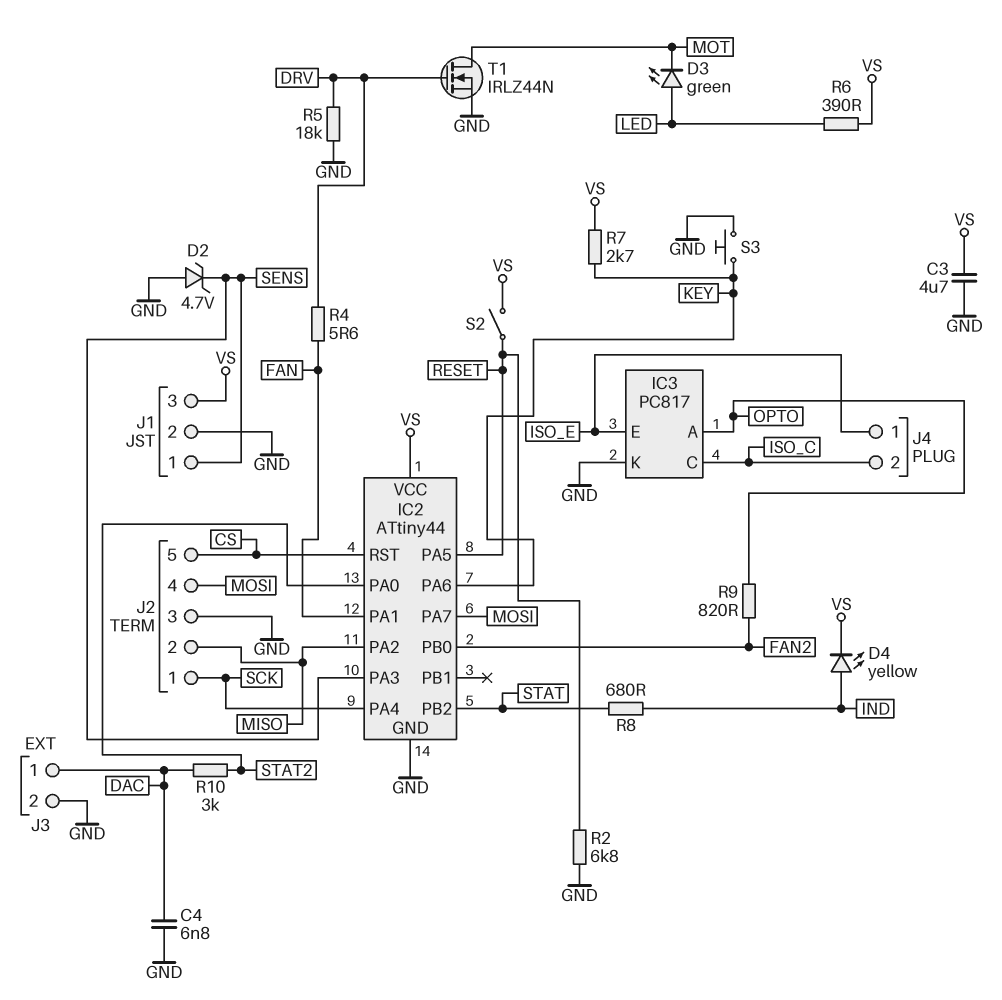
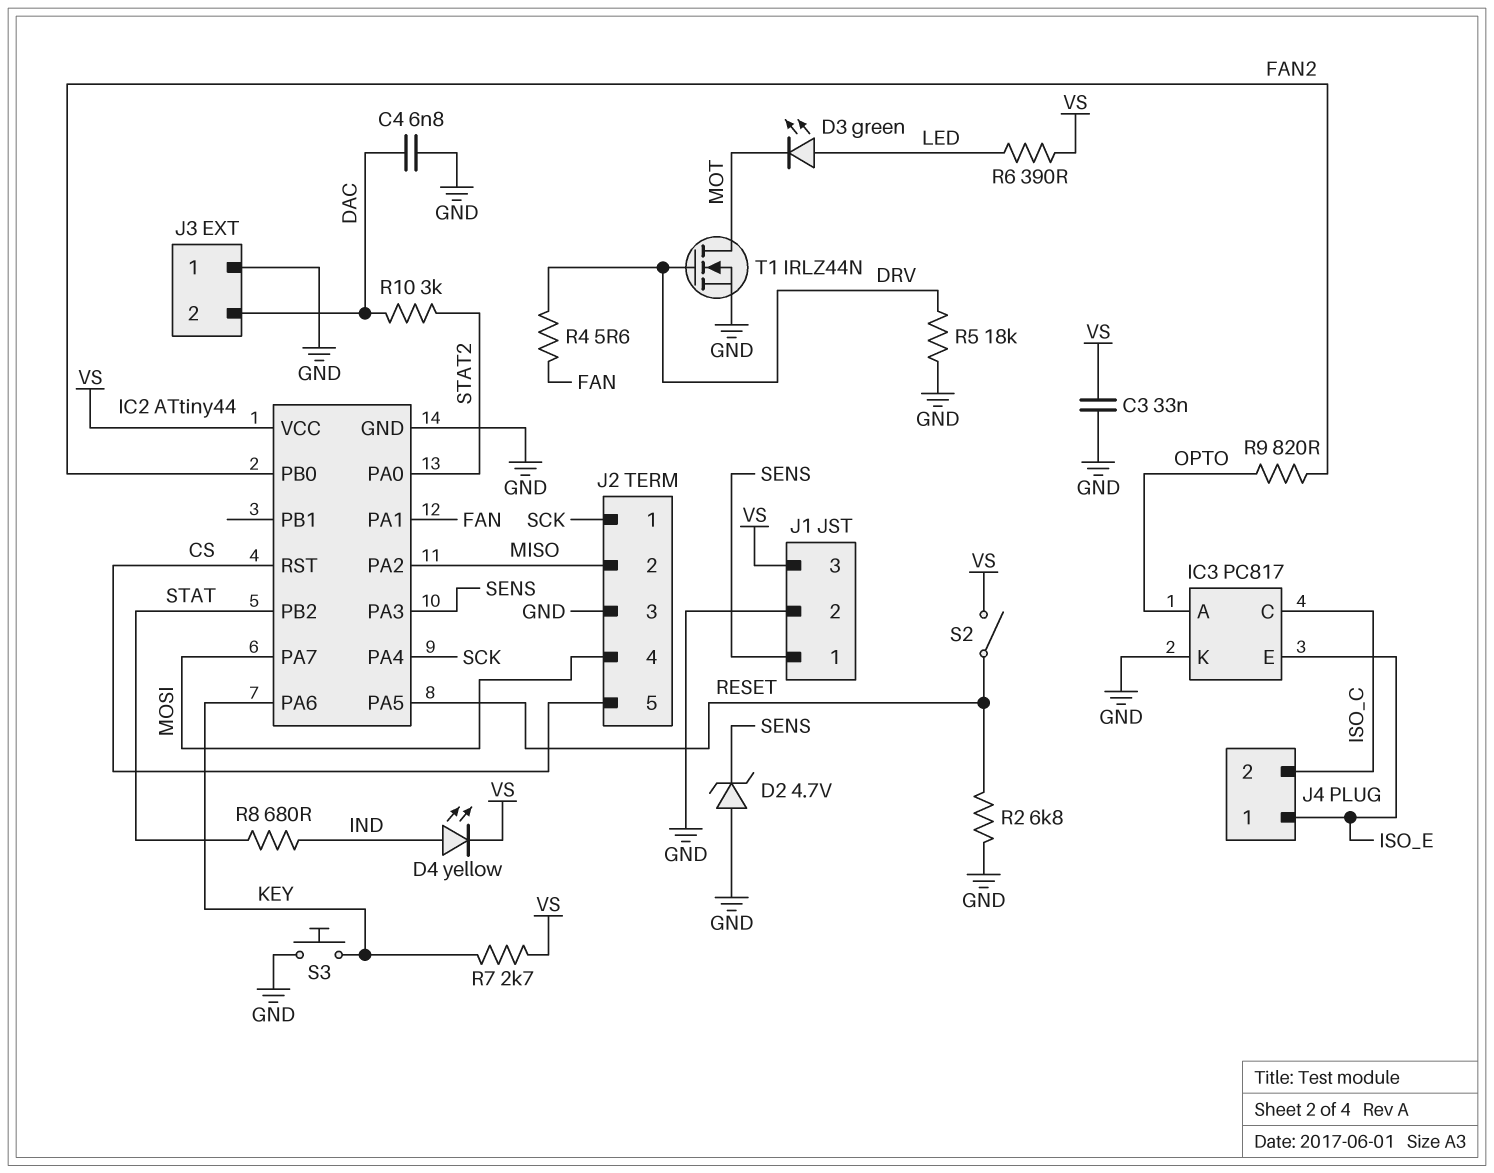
C3: 4.7uF (GND, VS) -> 33nF (GND, VS)
J3 pin 1: DAC -> GND
J3 pin 2: GND -> DAC

